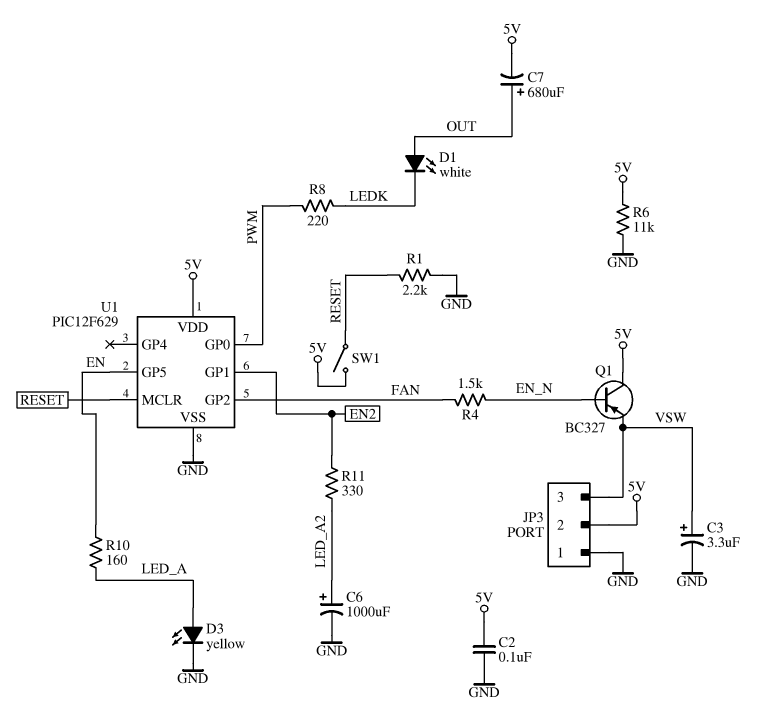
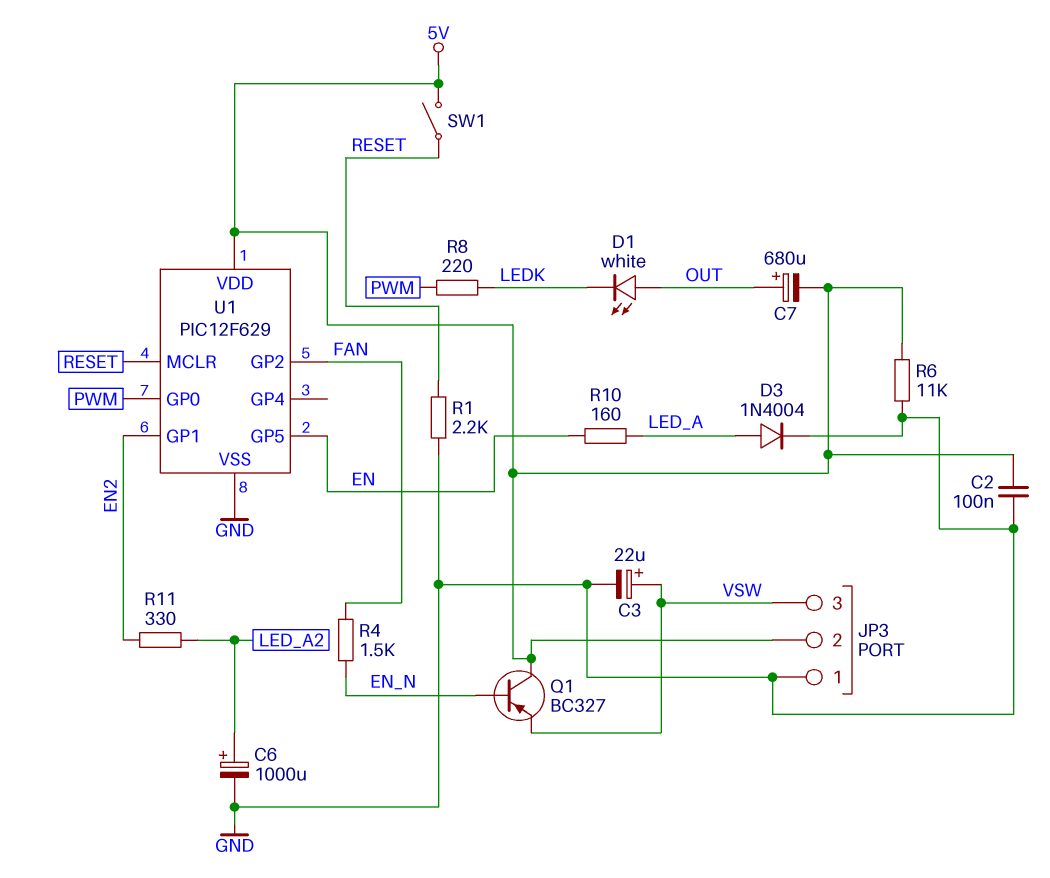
C3: 3.3uF (plus VSW, minus GND) -> 22uF (plus VSW, minus GND)
D3: LED yellow (A LED_A, K GND) -> diode 1N4004 (A LED_A, K GND)

